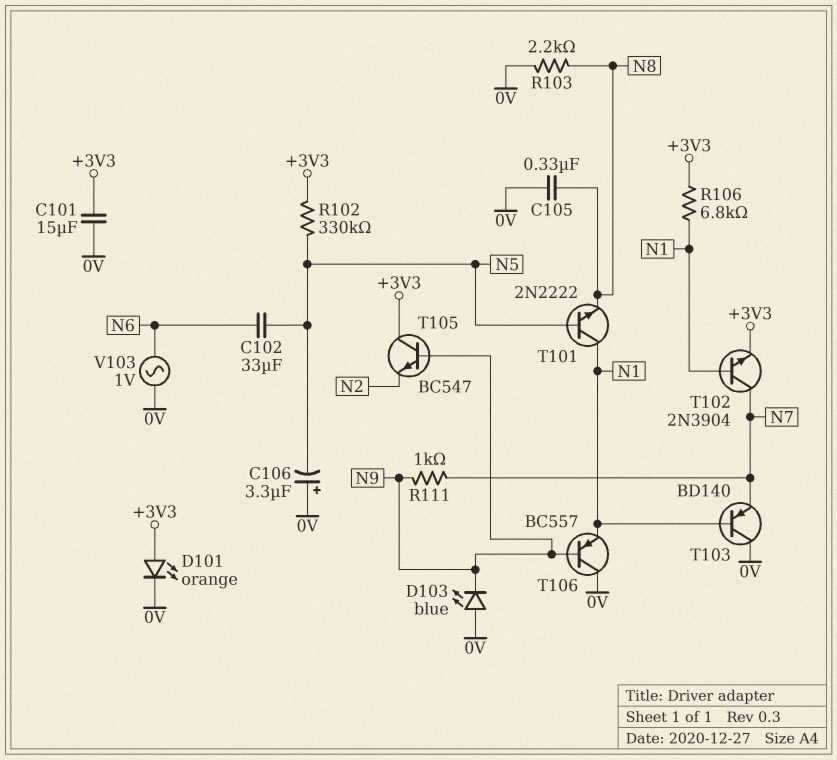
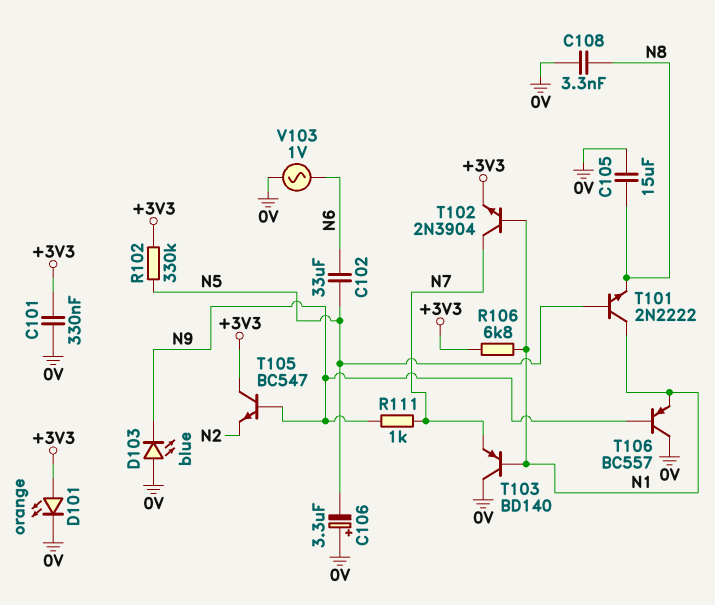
C101: 15uF (+3V3, 0V) -> 330nF (+3V3, 0V)
C105: 330nF (0V, N8) -> 15uF (0V, N8)
C108: none -> 3.3nF (0V, N8)
R103: 2.2k (0V, N8) -> none

